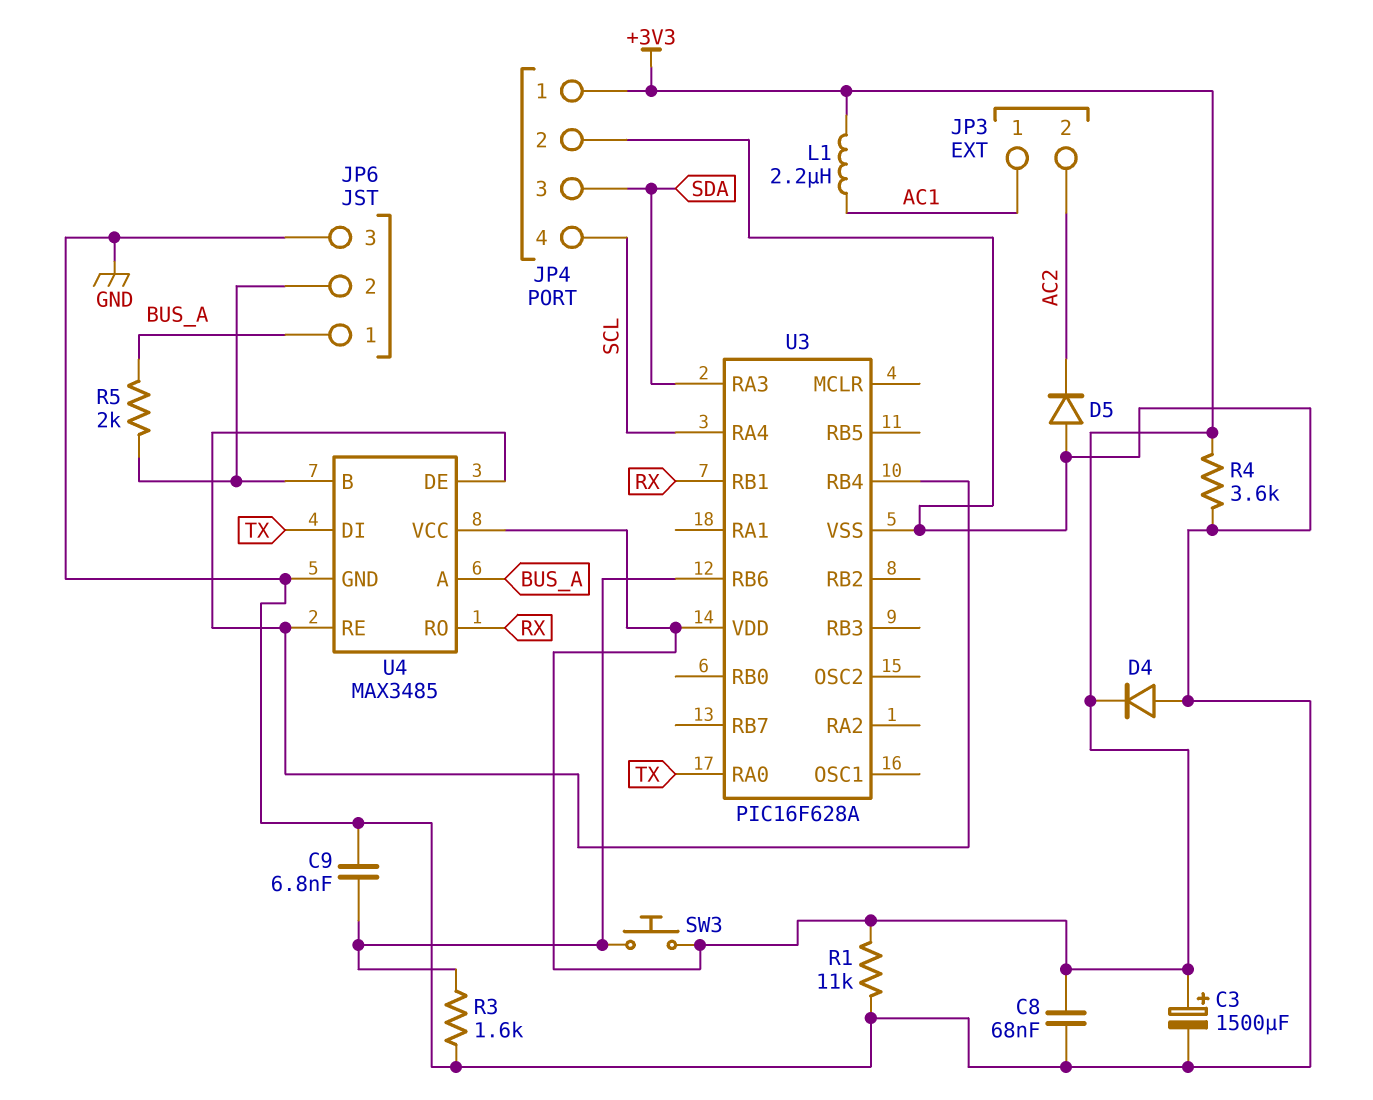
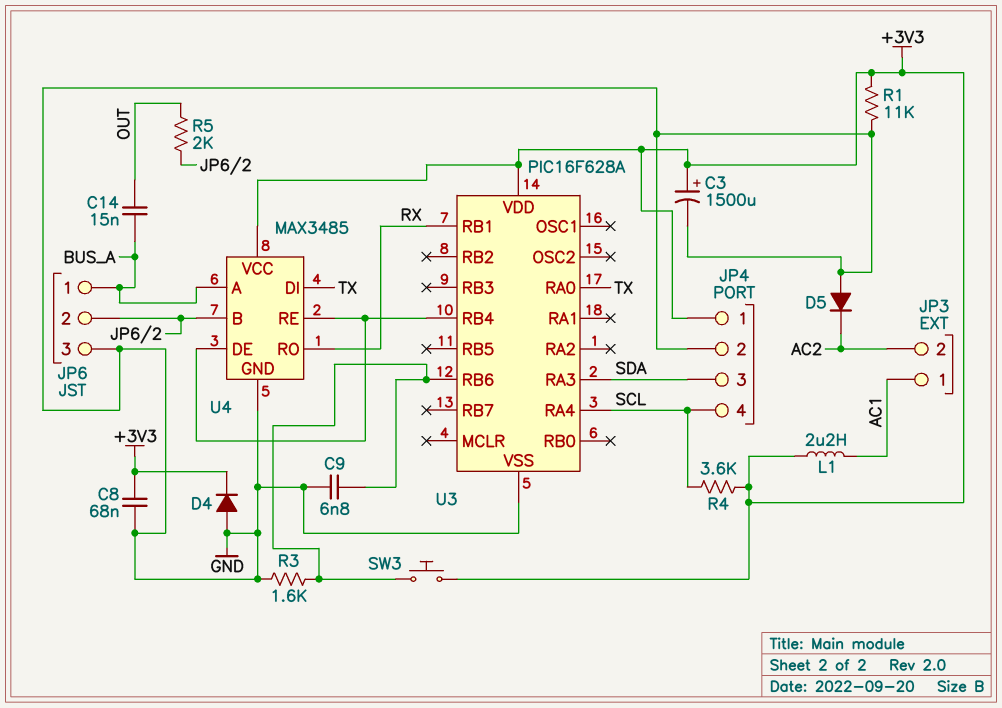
C14: none -> 15nF (BUS_A, OUT)
R4: 3.6k (+3V3, GND) -> 3.6k (+3V3, SCL)
R5: 2k (BUS_A, JP6/2) -> 2k (JP6/2, OUT)

